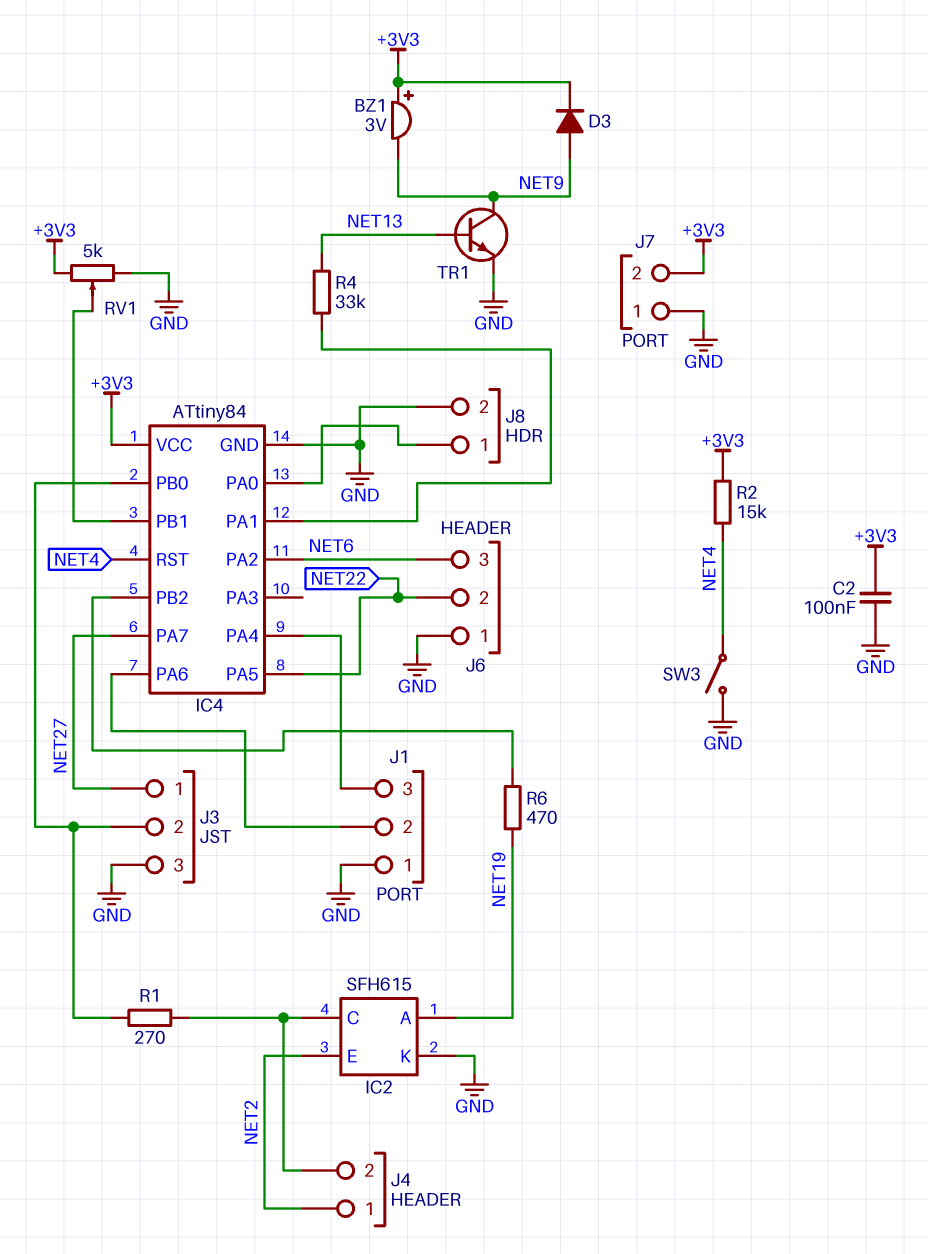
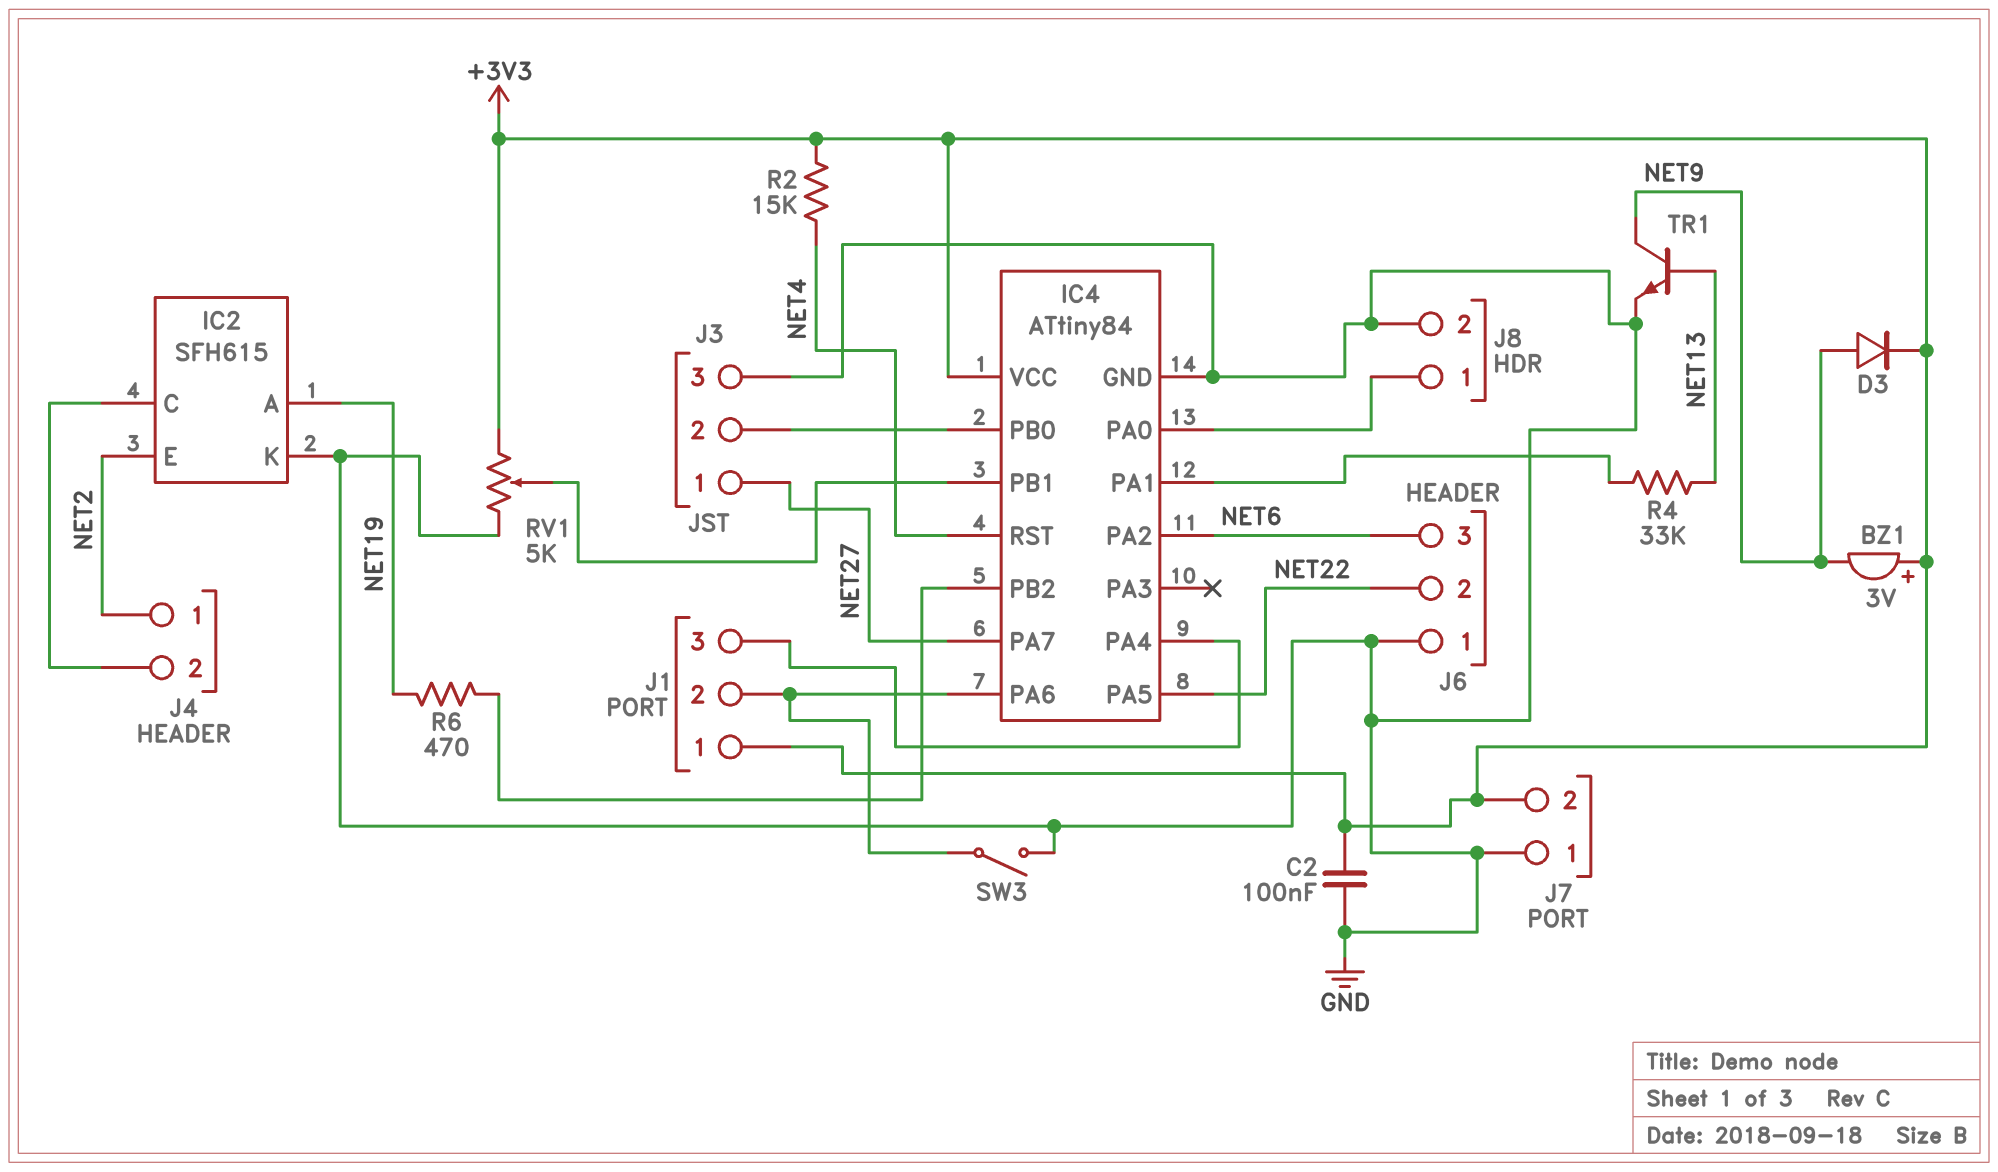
J1 pin 1: GND -> +3V3
R1: 270 (IC2/C, IC4/PB0) -> none
SW3: switch (GND, NET4) -> switch (GND, IC4/PA6)

